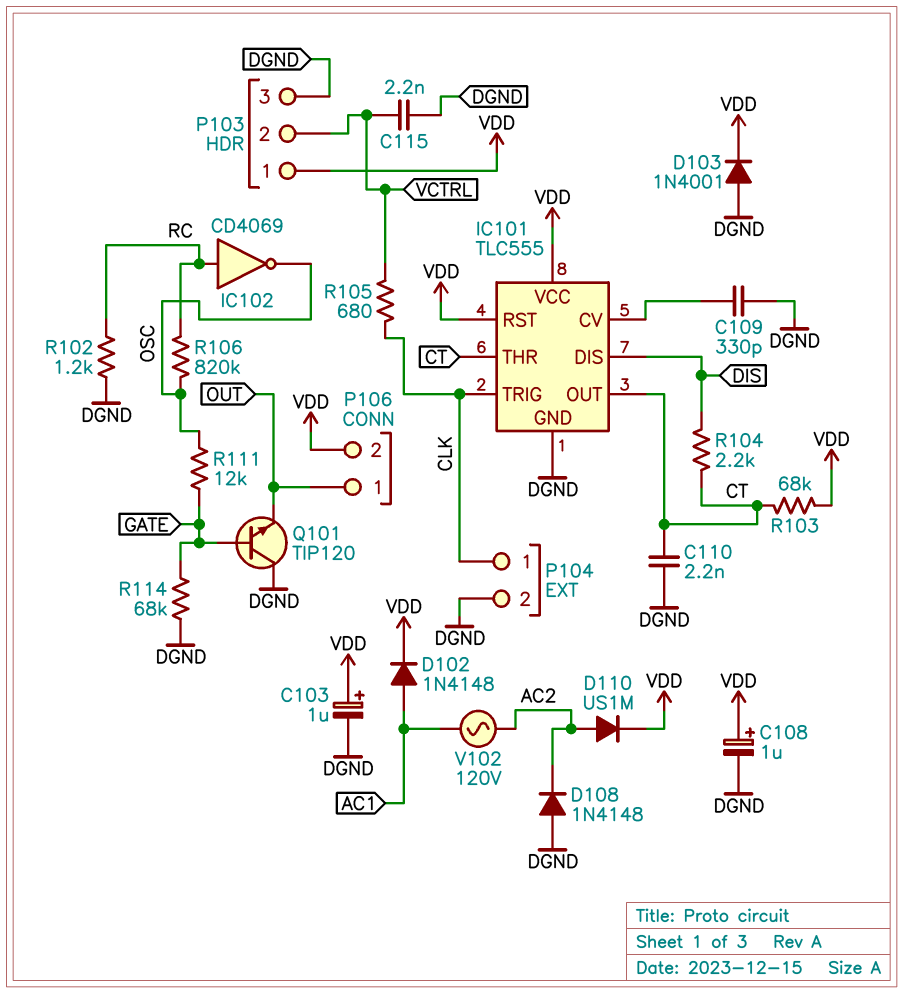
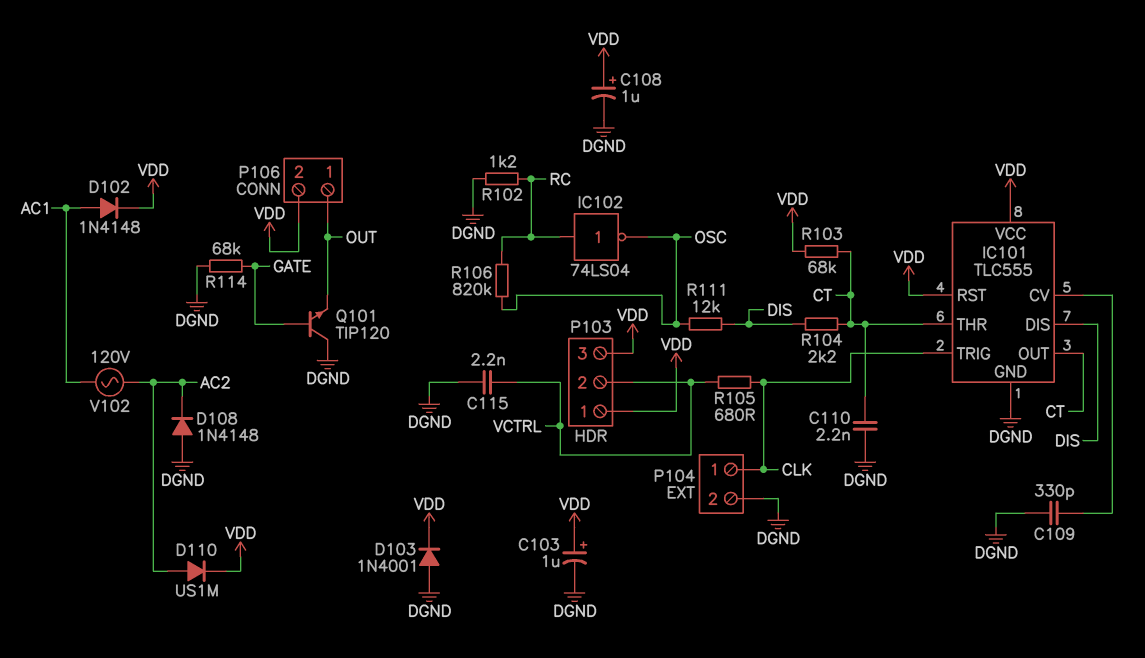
IC102: NOT CD4069 (in RC, out OSC) -> NOT 74LS04 (in RC, out OSC)
P103 pin 3: DGND -> VDD
R111: 12k (GATE, OSC) -> 12k (DIS, OSC)

